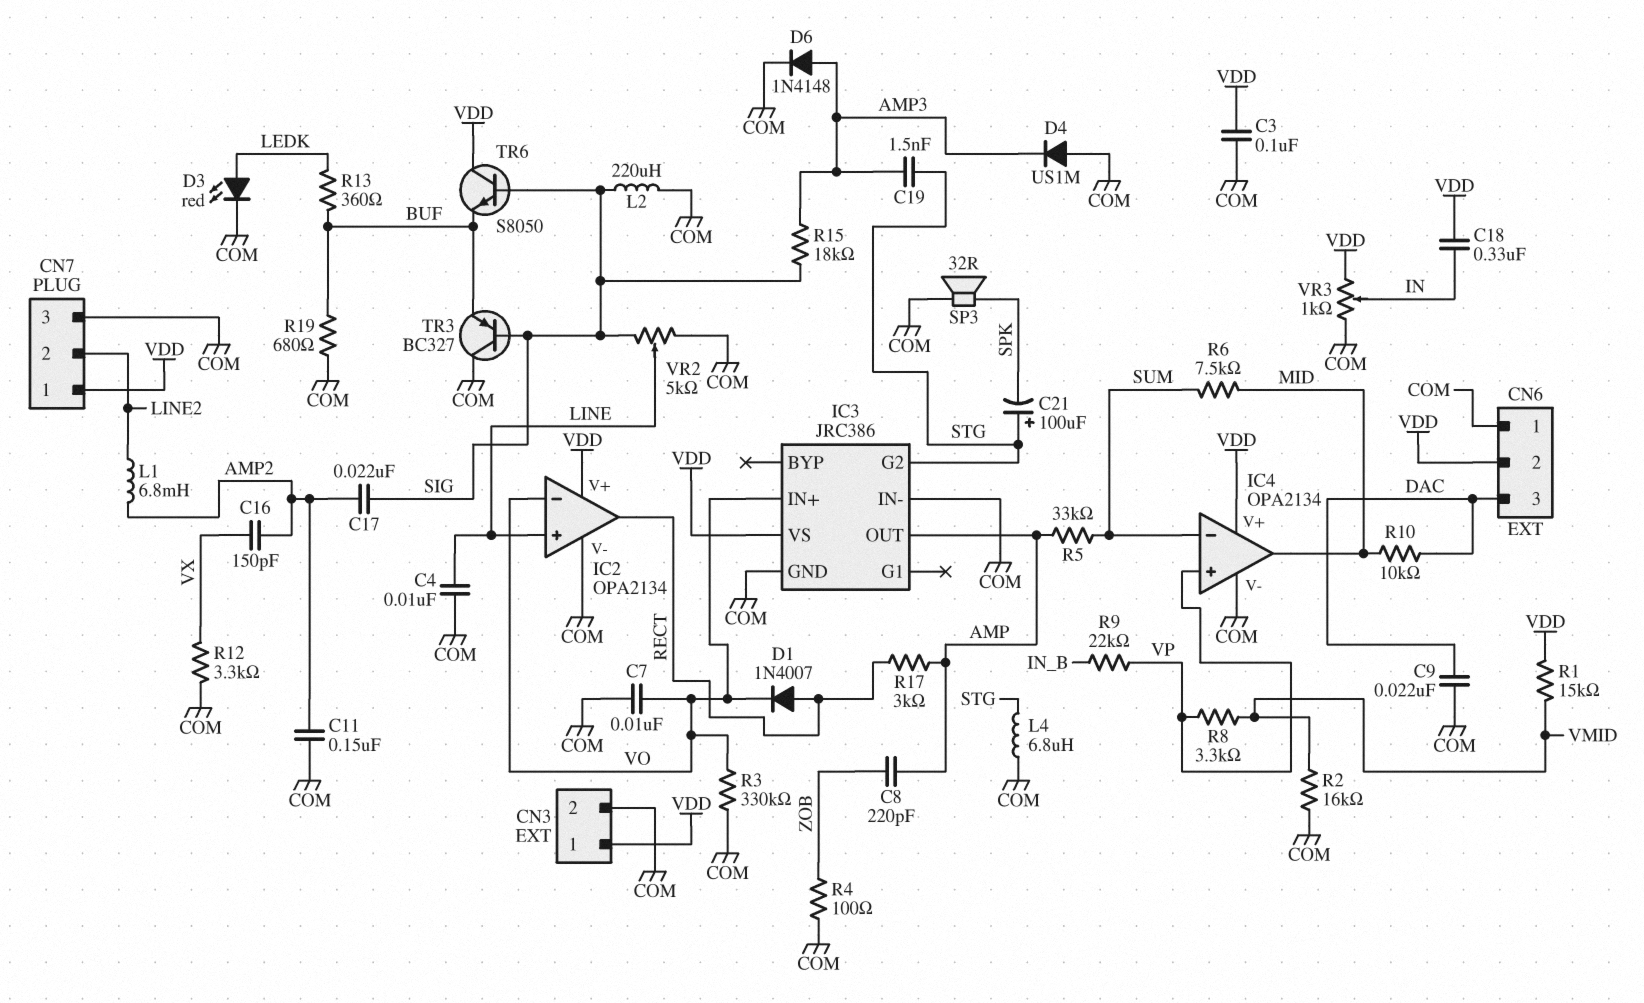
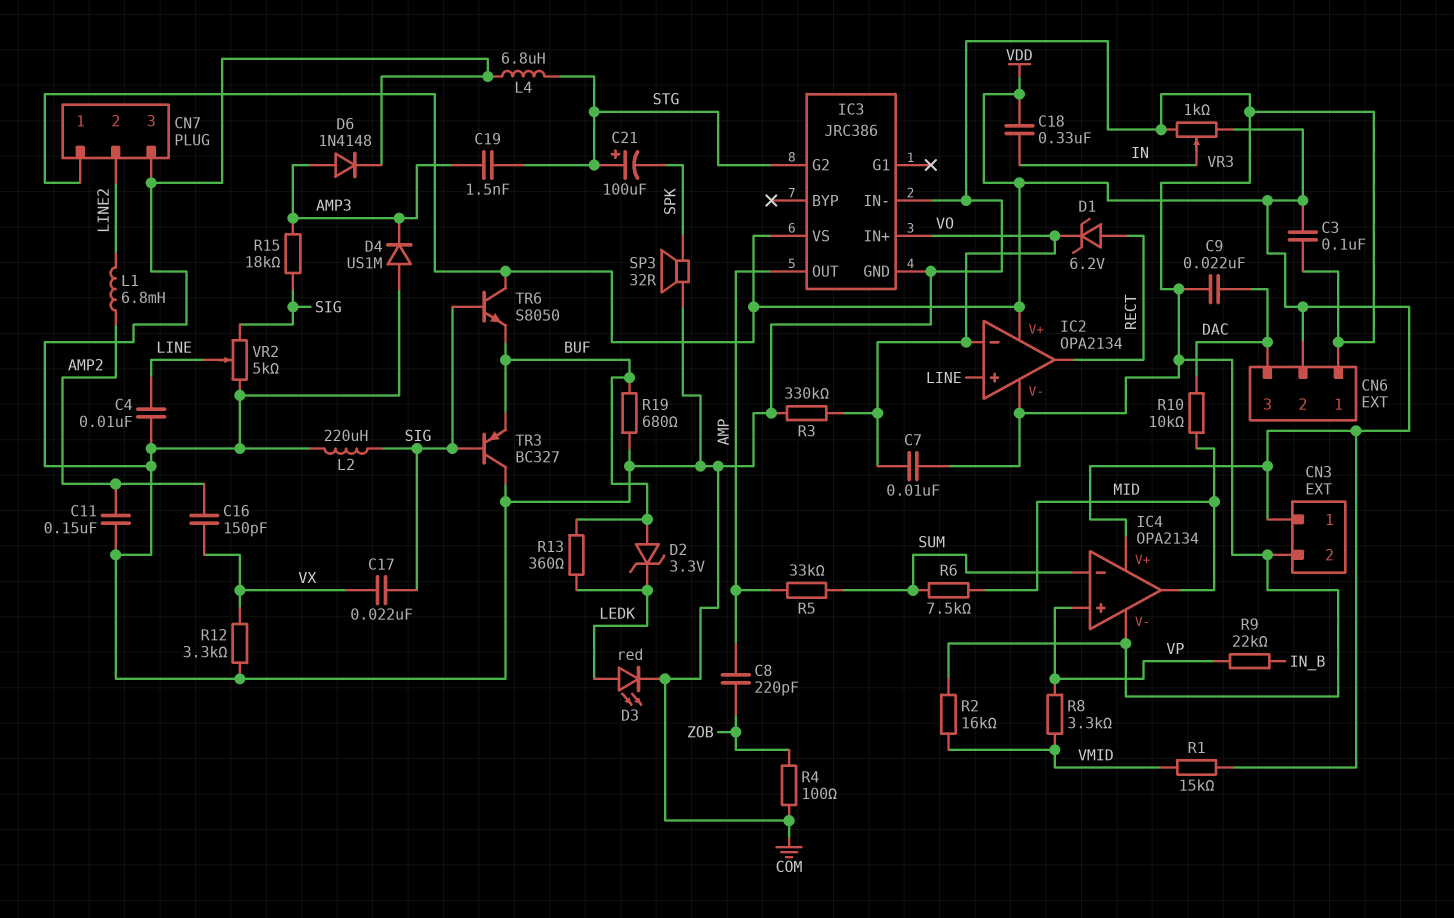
C17: 22nF (AMP2, SIG) -> 22nF (SIG, VX)
D1: diode 1N4007 (A RECT, K VO) -> zener 6.2V (A RECT, K VO)
D2: none -> zener 3.3V (A BUF, K LEDK)
R17: 3k (AMP, RECT) -> none

